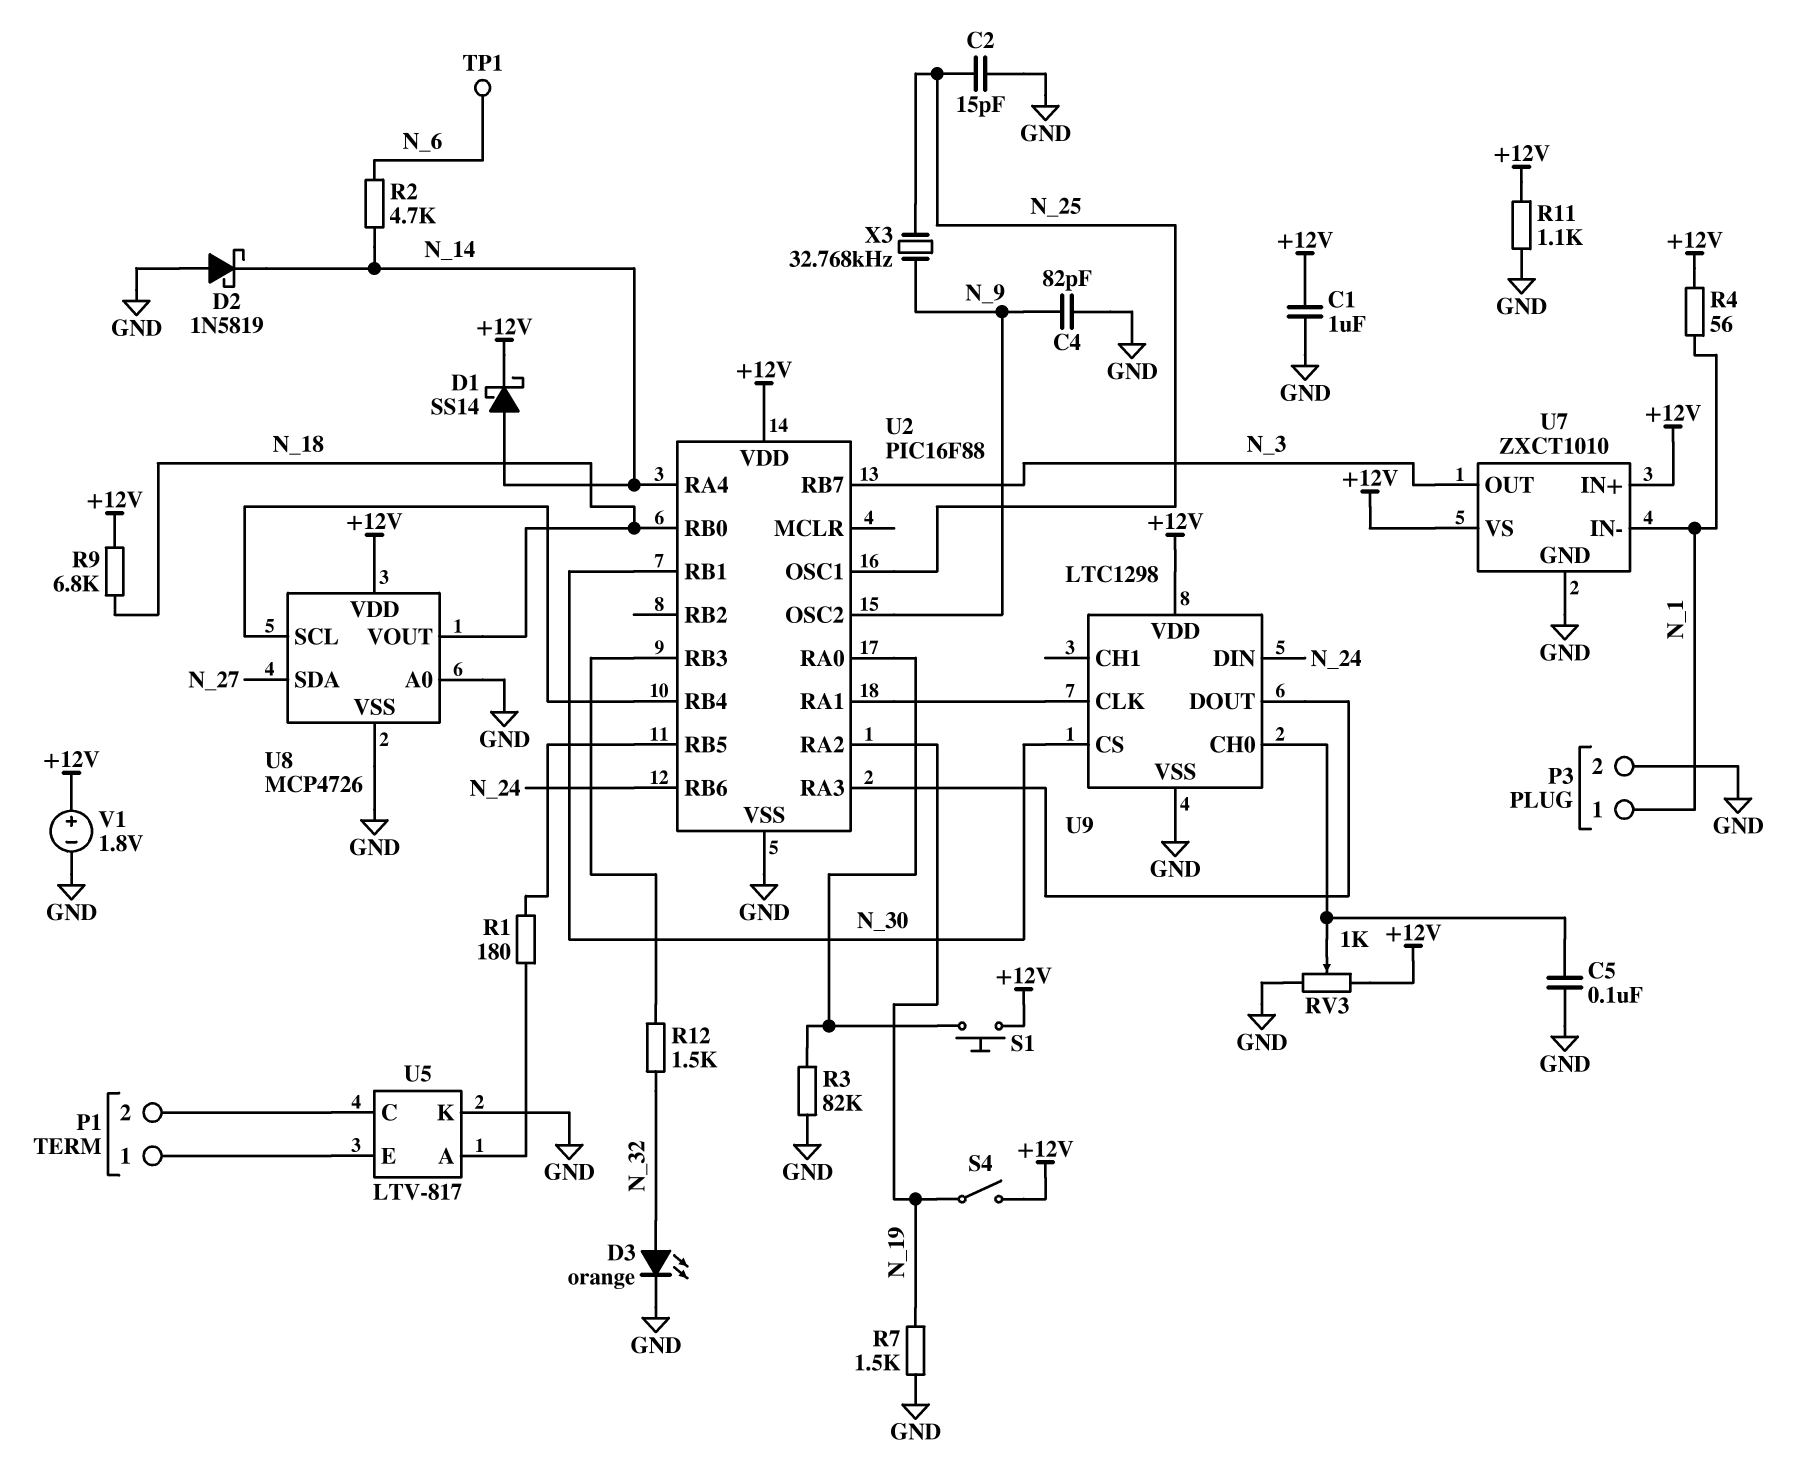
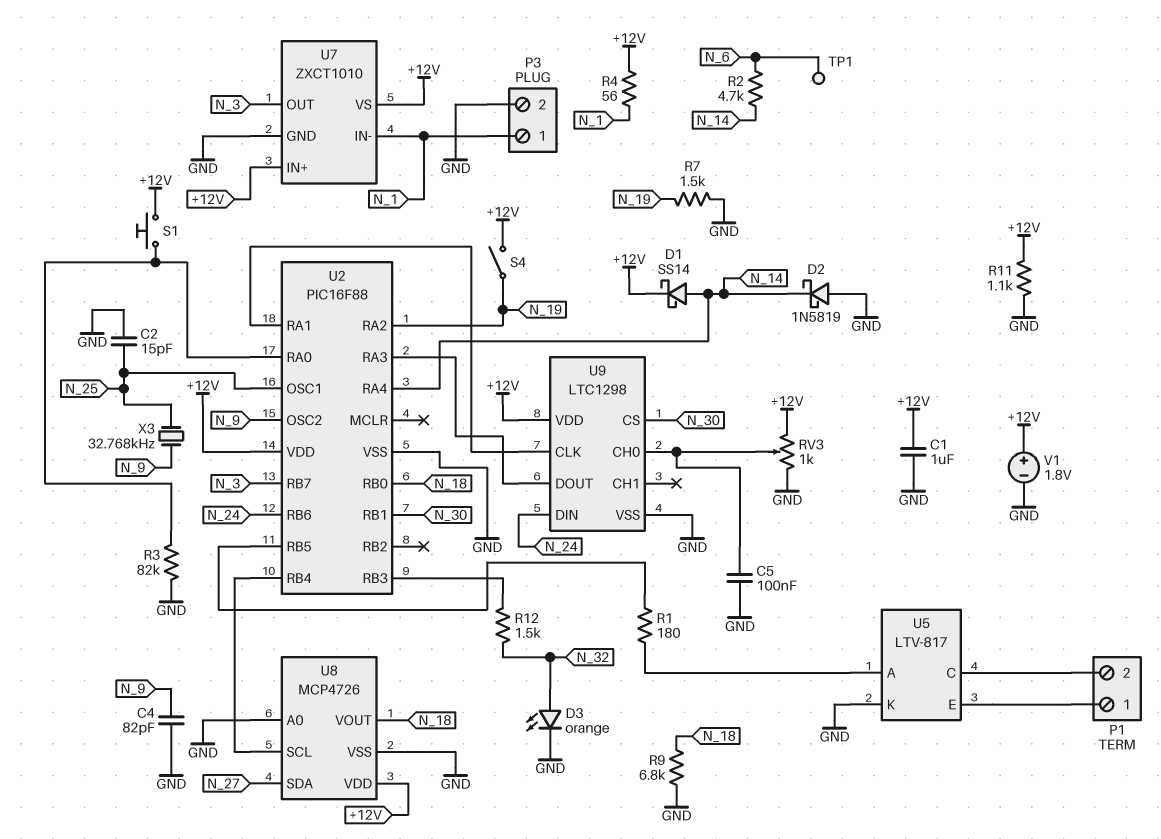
R9: 6.8k (+12V, N_18) -> 6.8k (GND, N_18)

